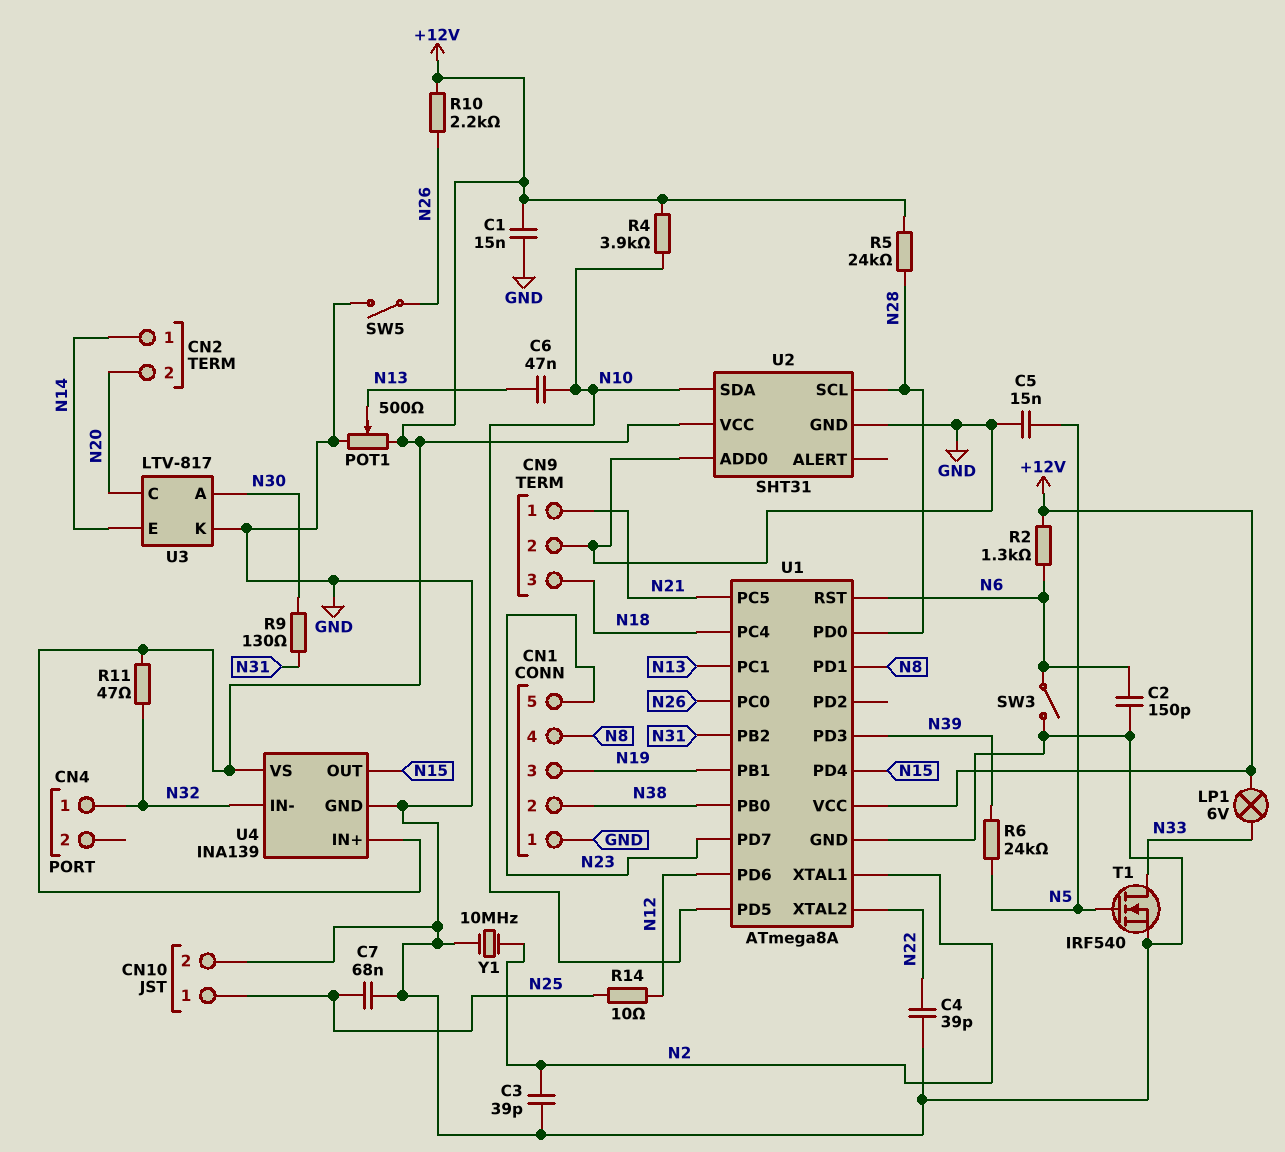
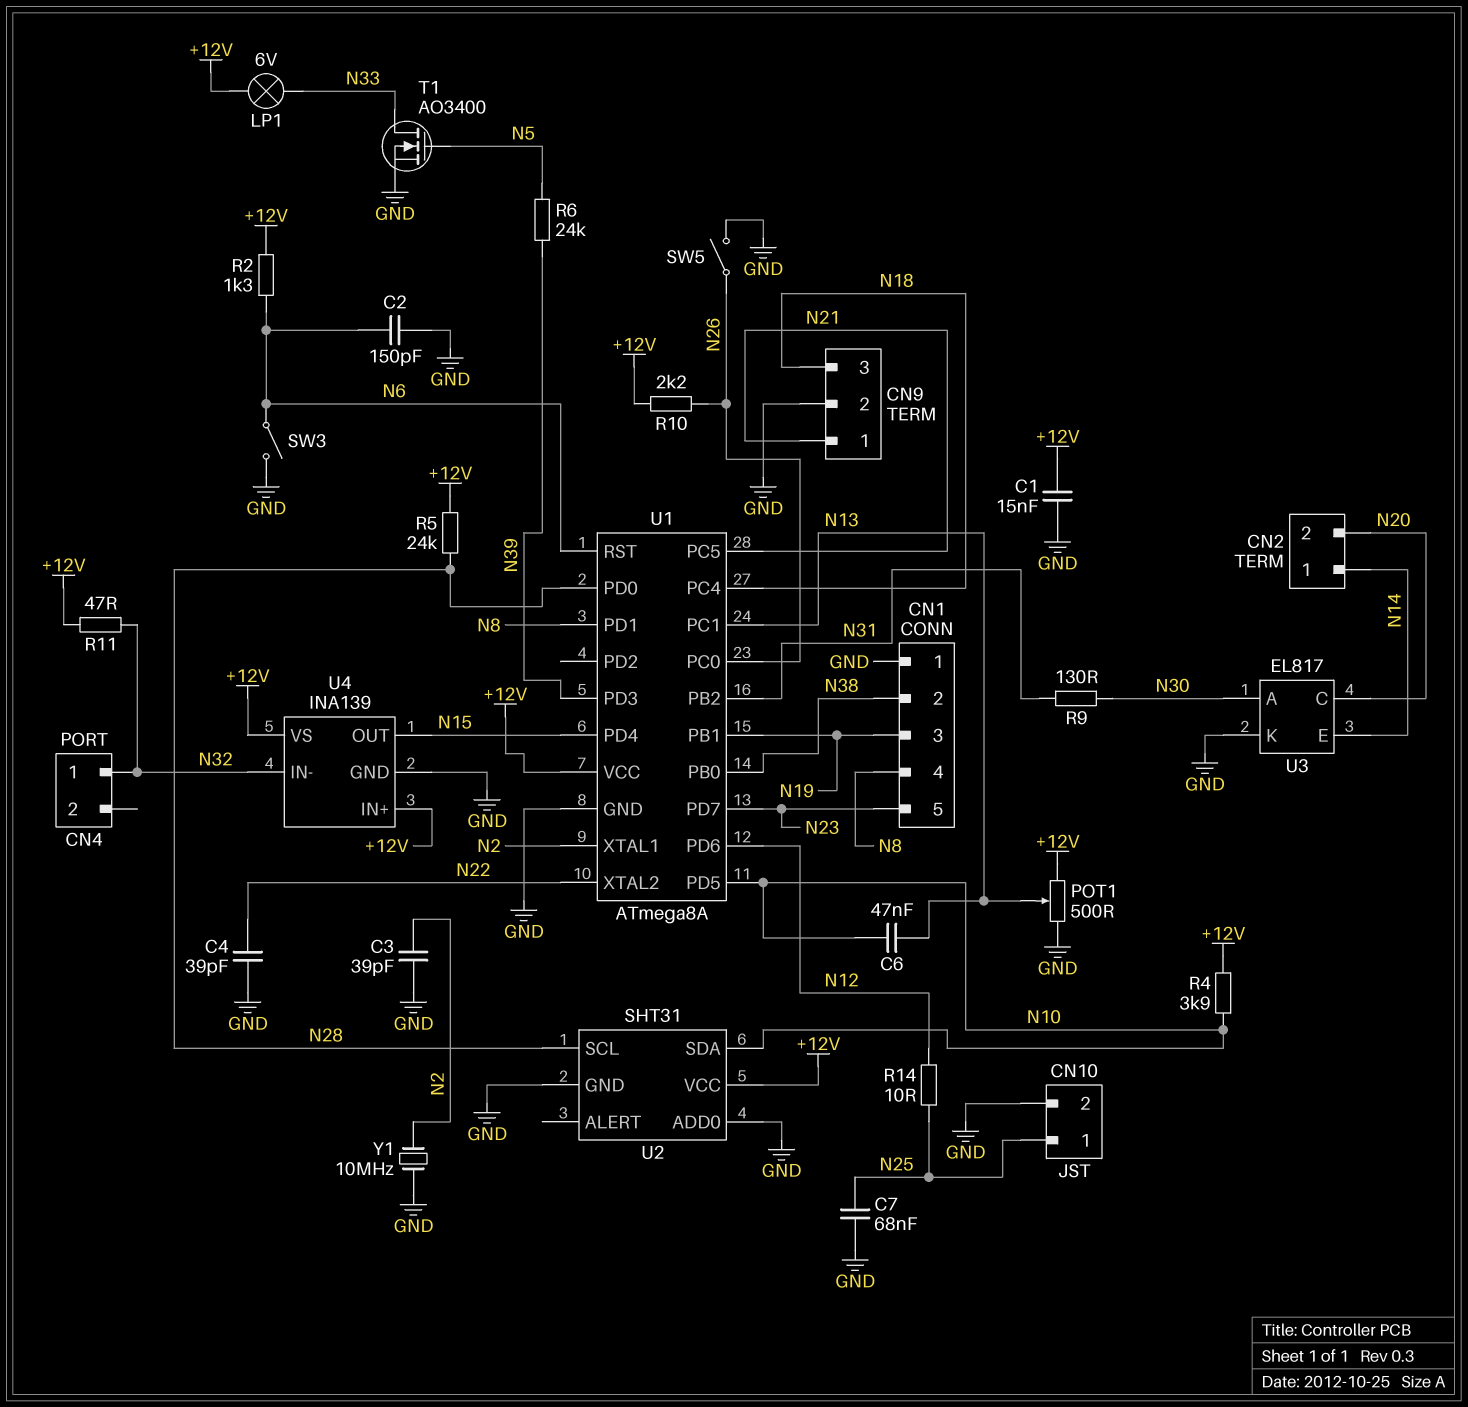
C5: 15nF (GND, N5) -> none
T1: NMOS IRF540 (G N5, D N33, S GND) -> NMOS AO3400 (G N5, D N33, S GND)
U3: LTV-817 -> EL817

